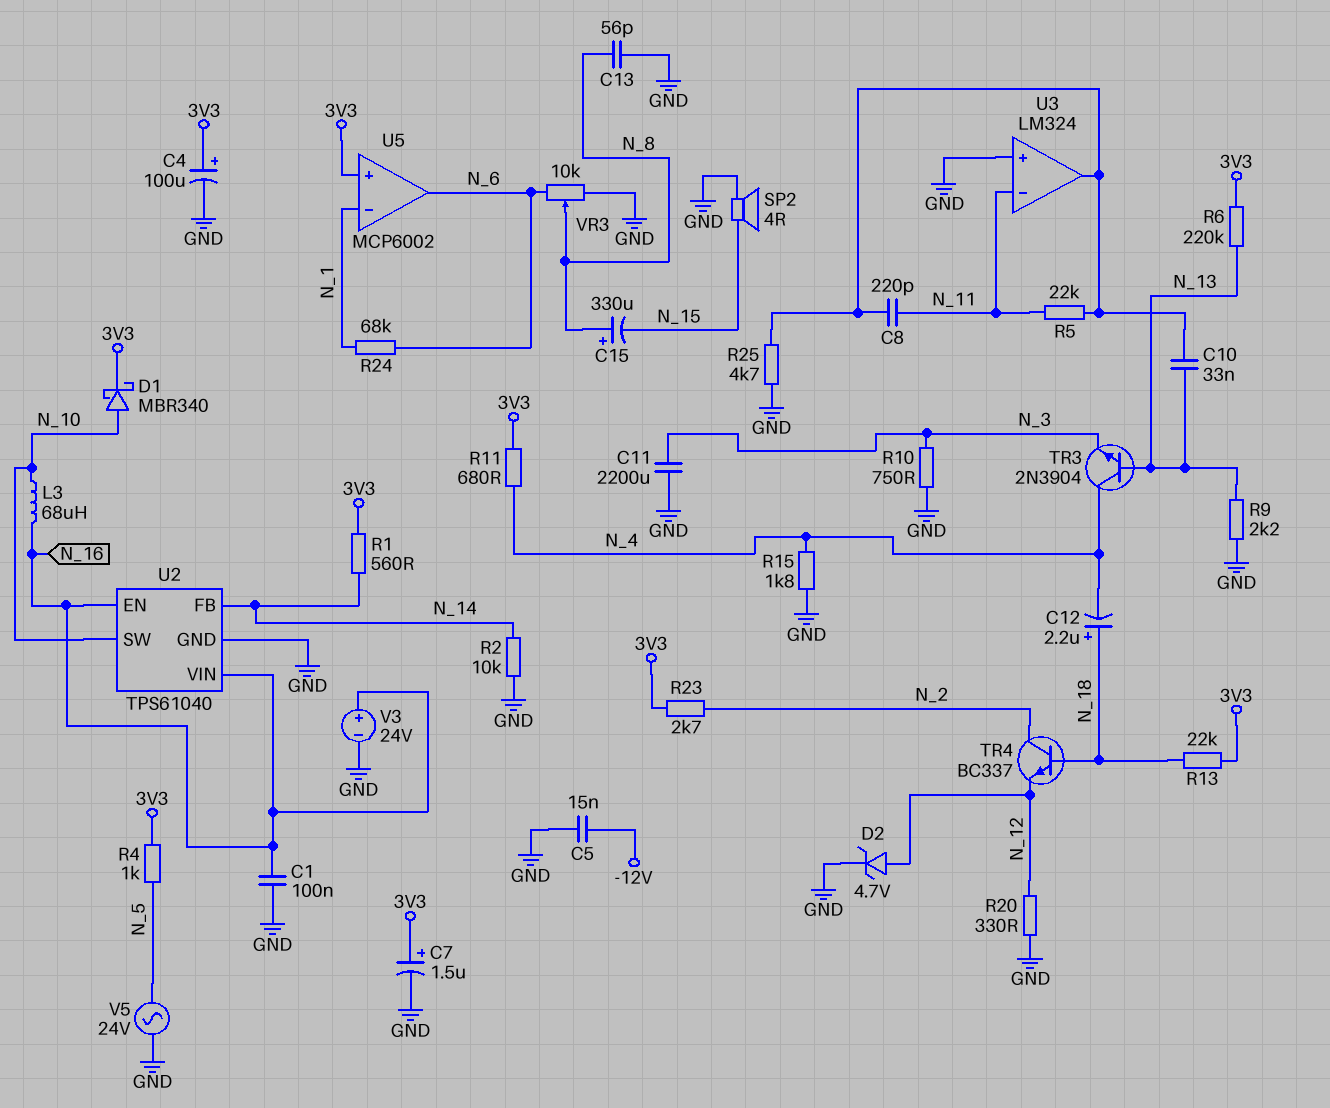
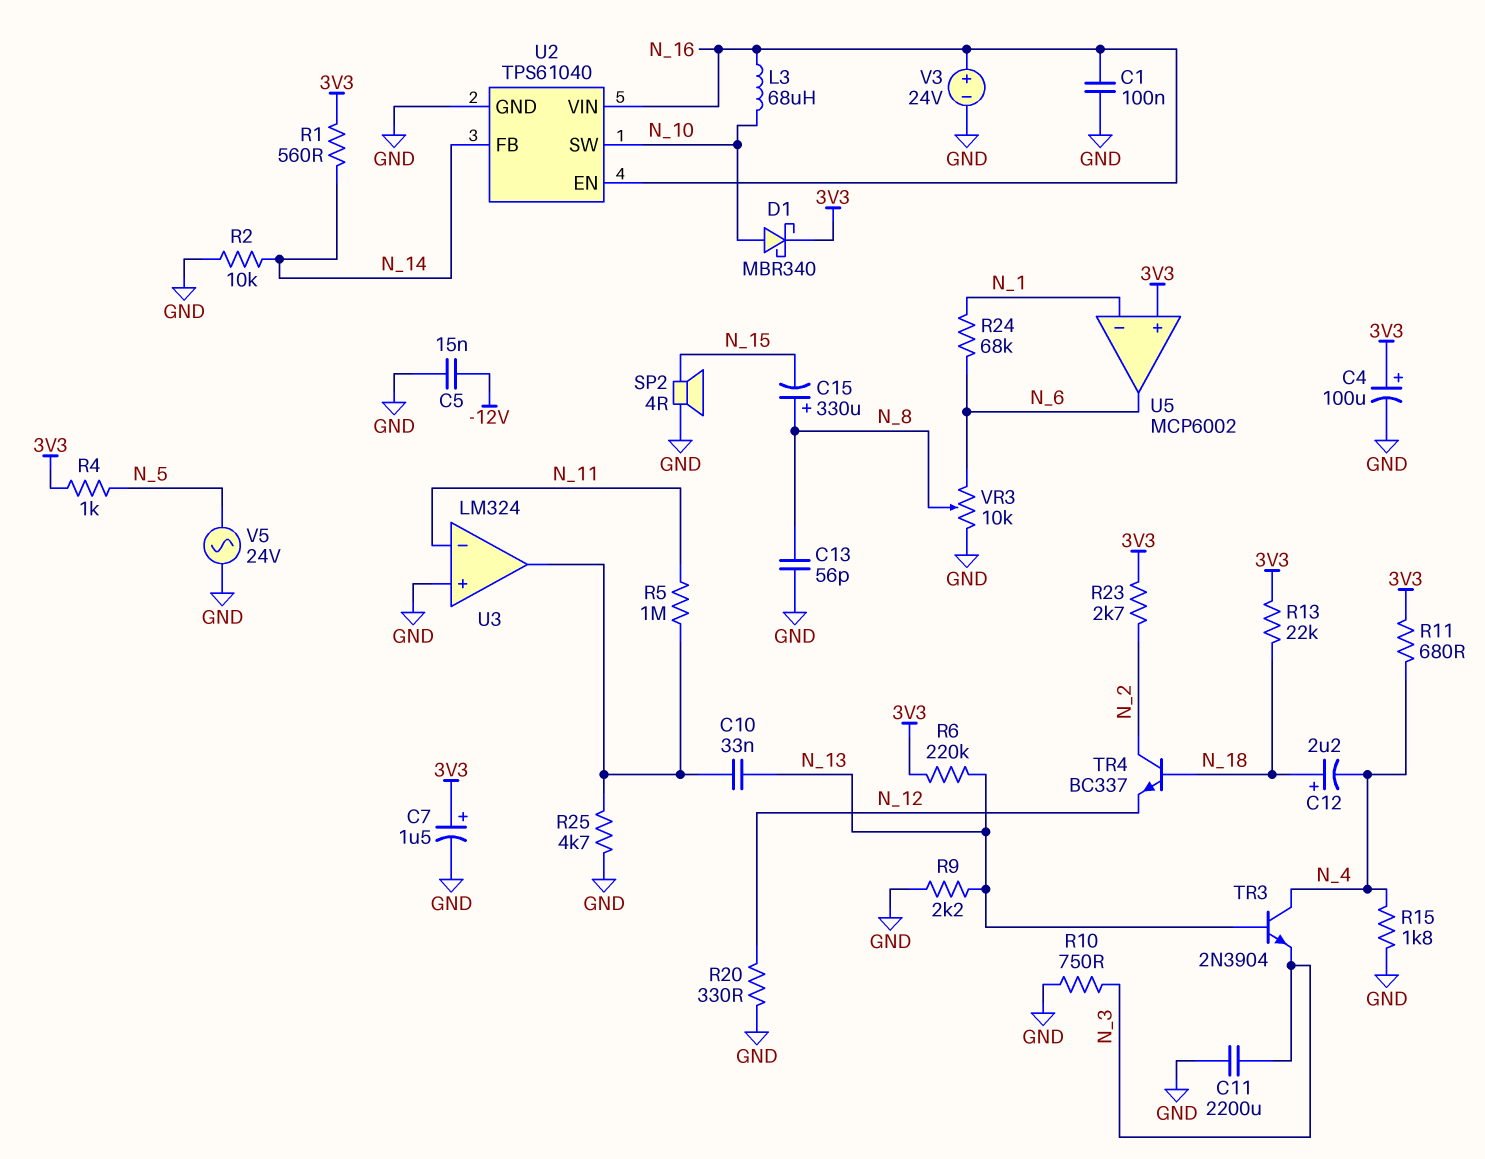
C8: 220pF (N_11, U3/out) -> none
D2: zener 4.7V (A N_12, K GND) -> none
R5: 22k (N_11, U3/out) -> 1M (N_11, U3/out)

